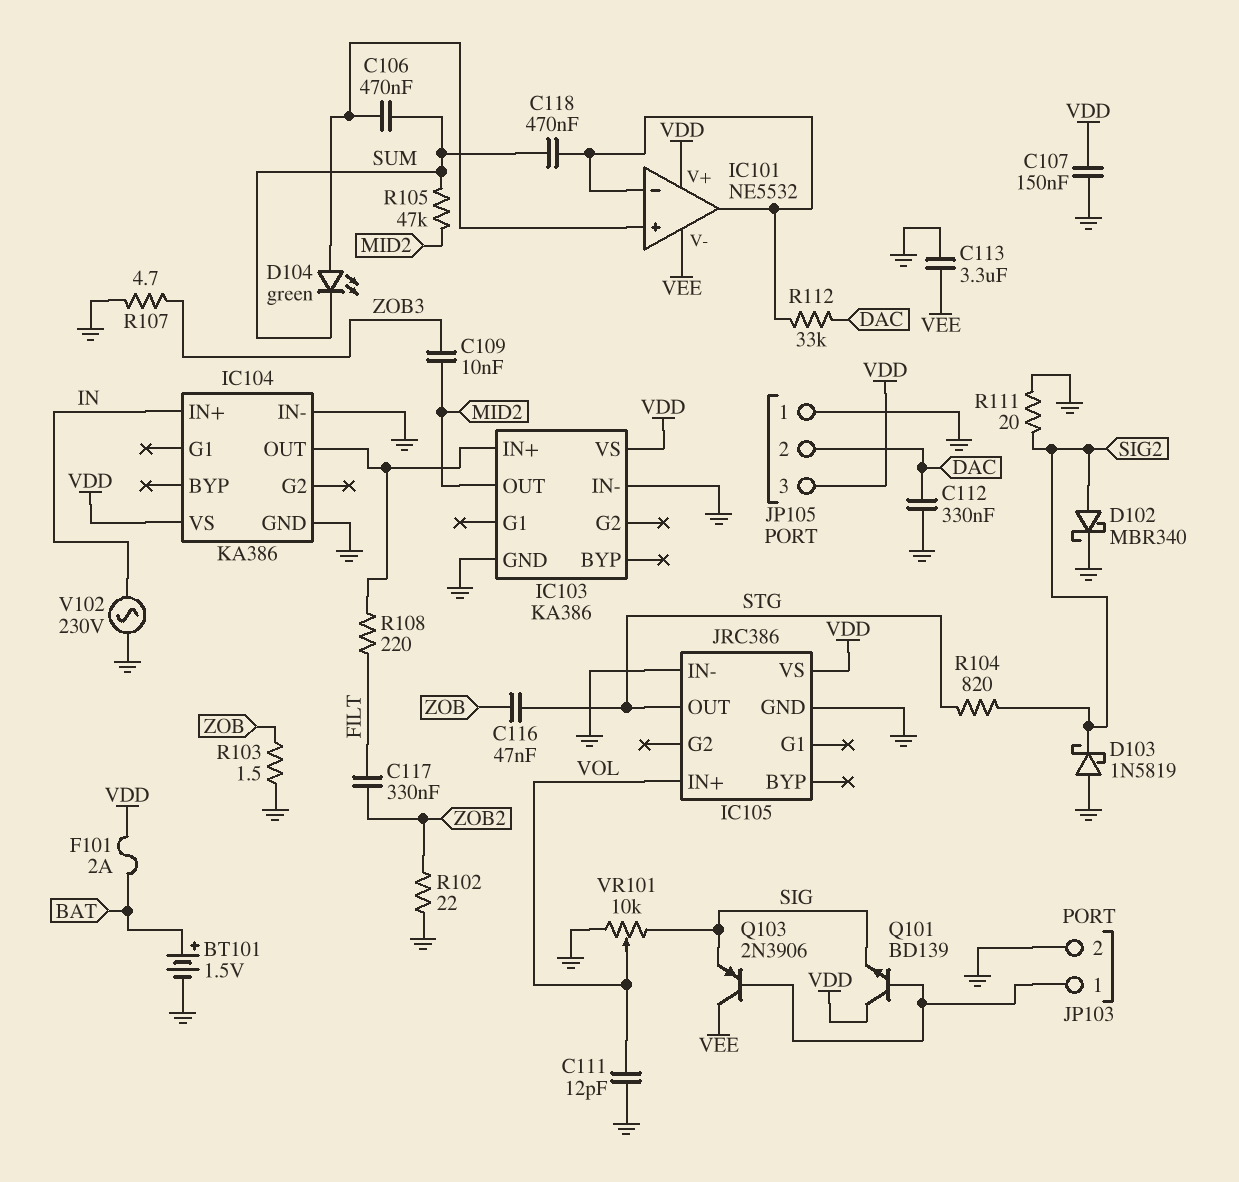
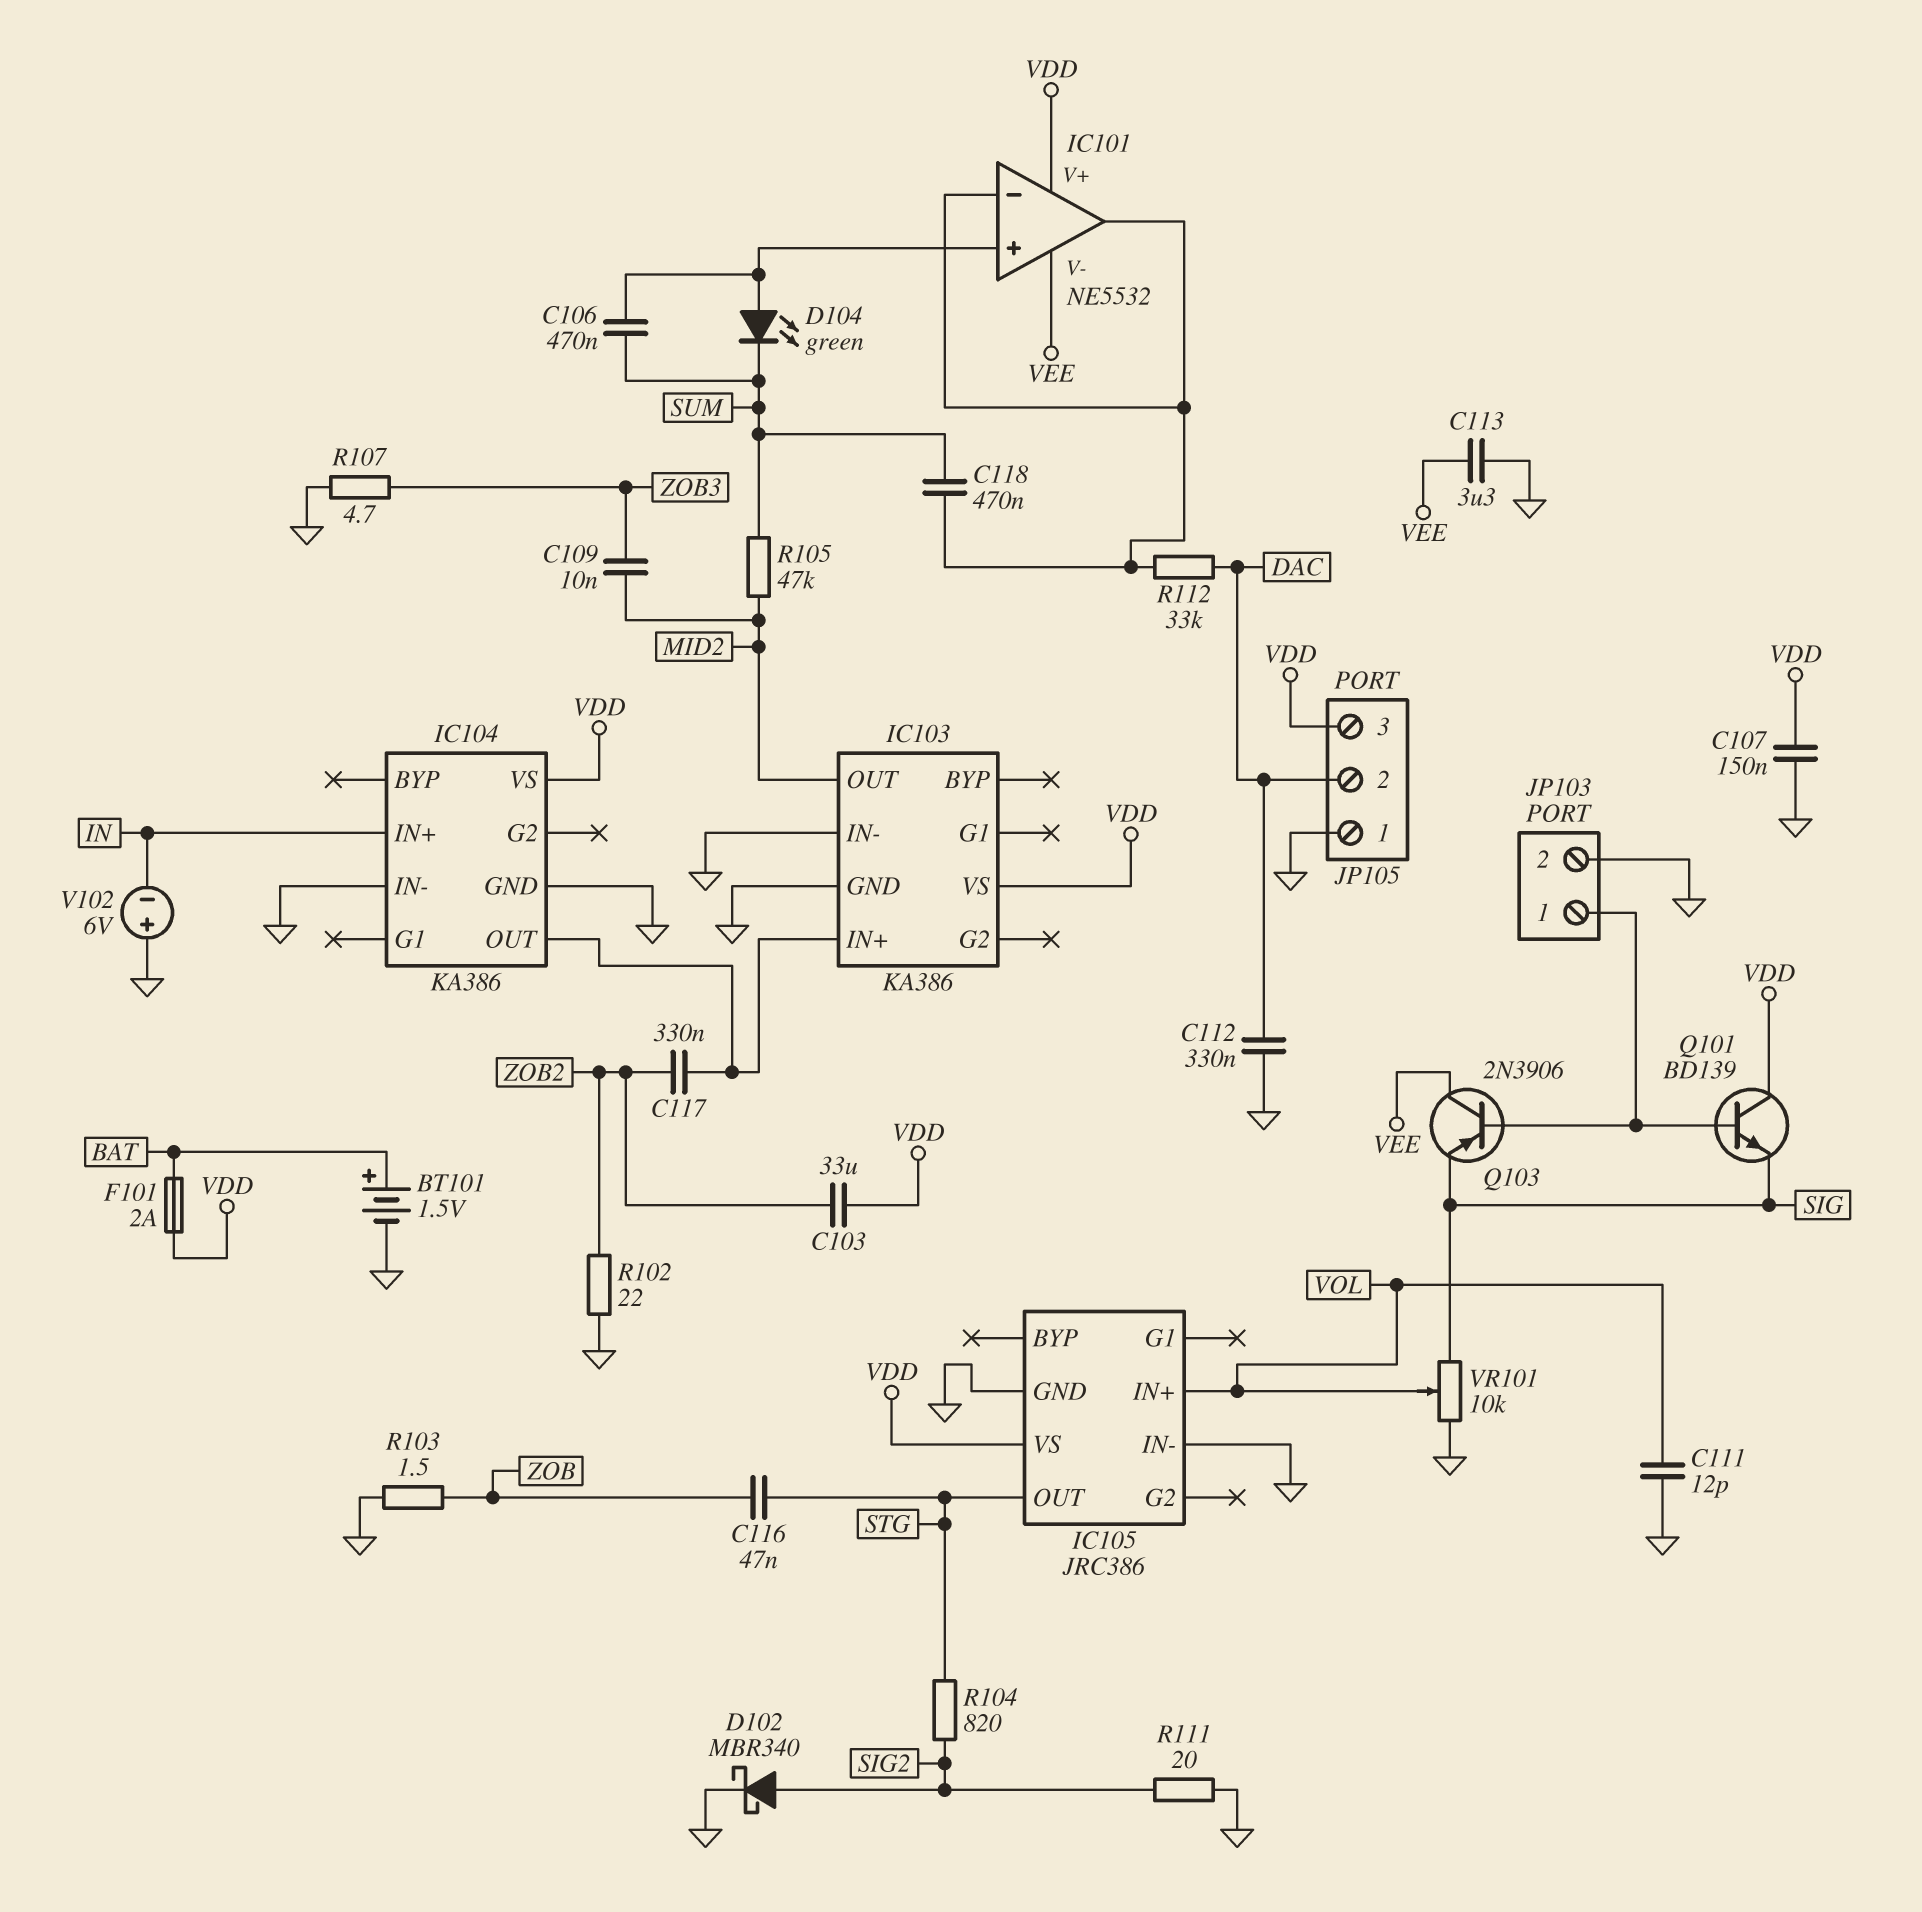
C103: none -> 33uF (VDD, ZOB2)
C117: 330nF (FILT, ZOB2) -> 330nF (IC103/IN+, ZOB2)
D103: schottky 1N5819 (A GND, K SIG2) -> none
R108: 220 (FILT, IC103/IN+) -> none
V102: AC 230V (GND, IN) -> 6V (plus GND, minus IN)

